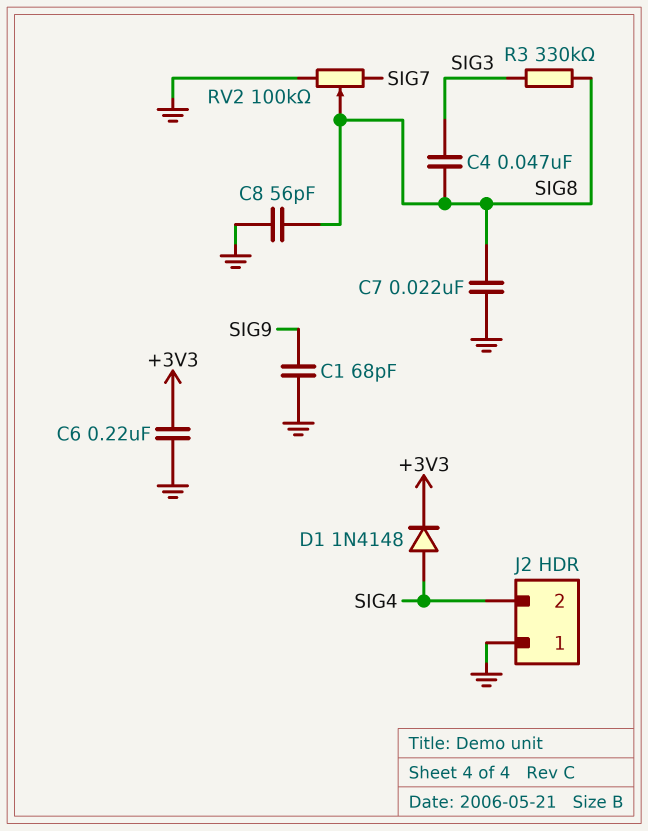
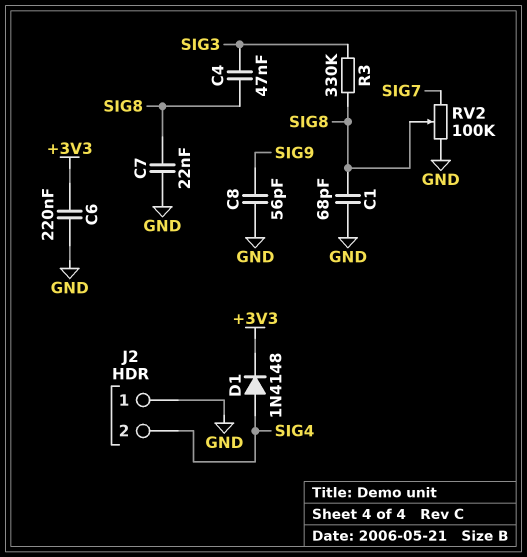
C1: 68pF (GND, SIG9) -> 68pF (GND, SIG8)
C8: 56pF (GND, SIG8) -> 56pF (GND, SIG9)

